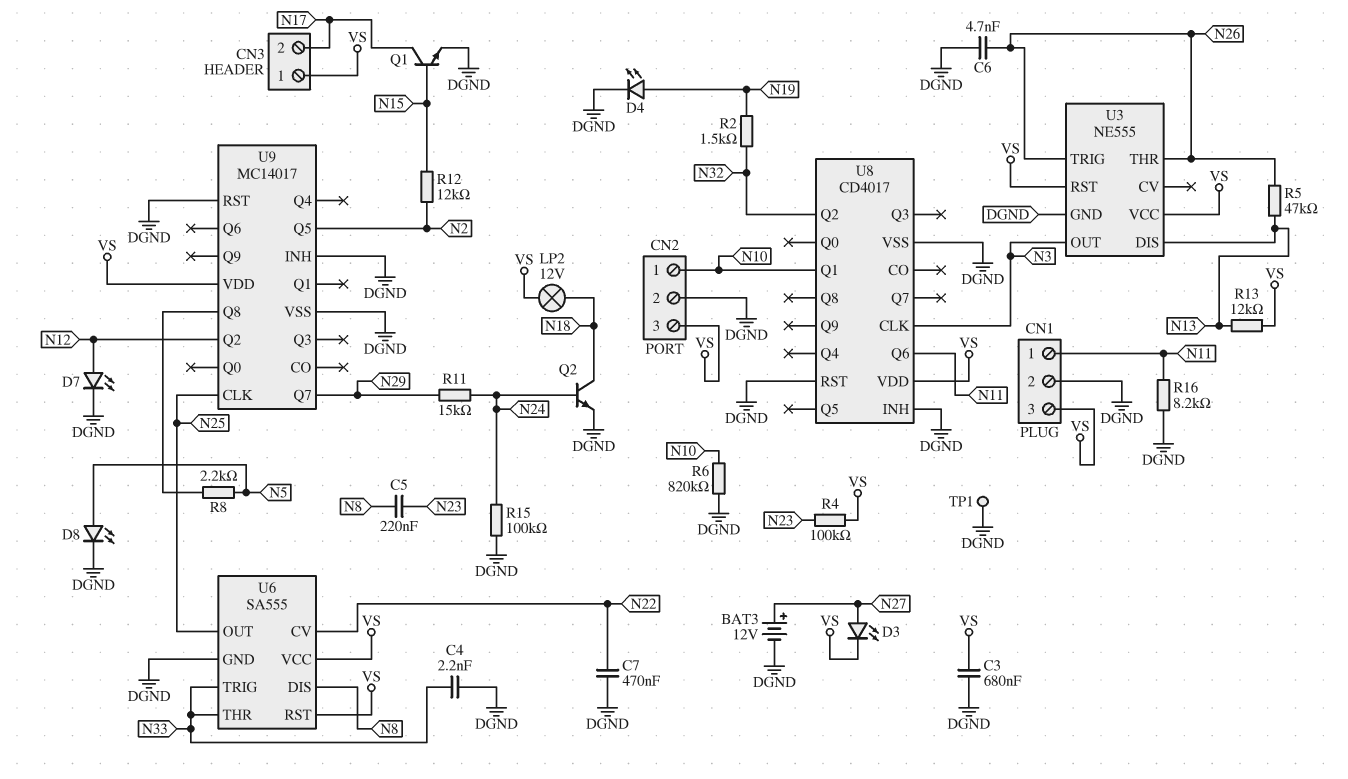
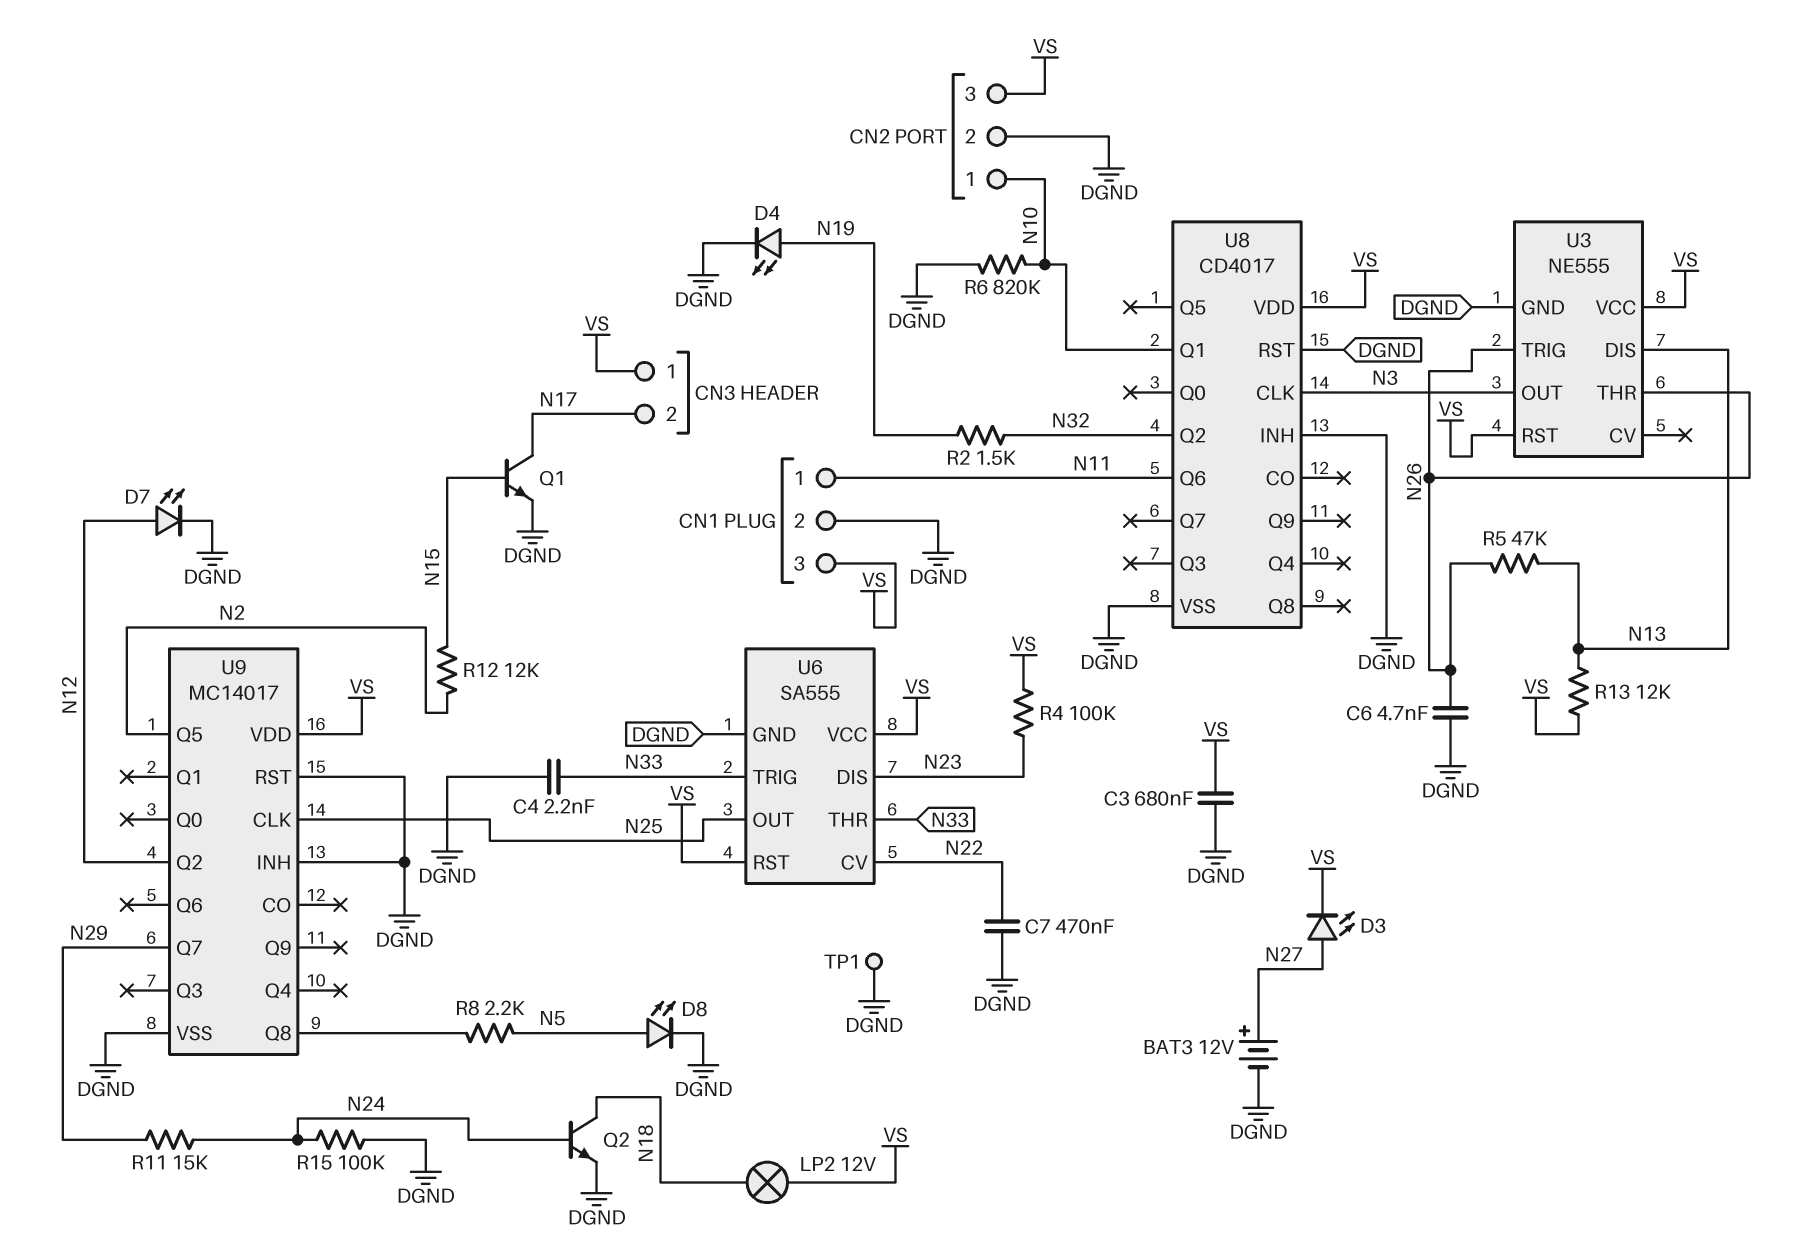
C5: 220nF (N8, N23) -> none
R16: 8.2k (DGND, N11) -> none
U6 pin DIS: N8 -> N23

